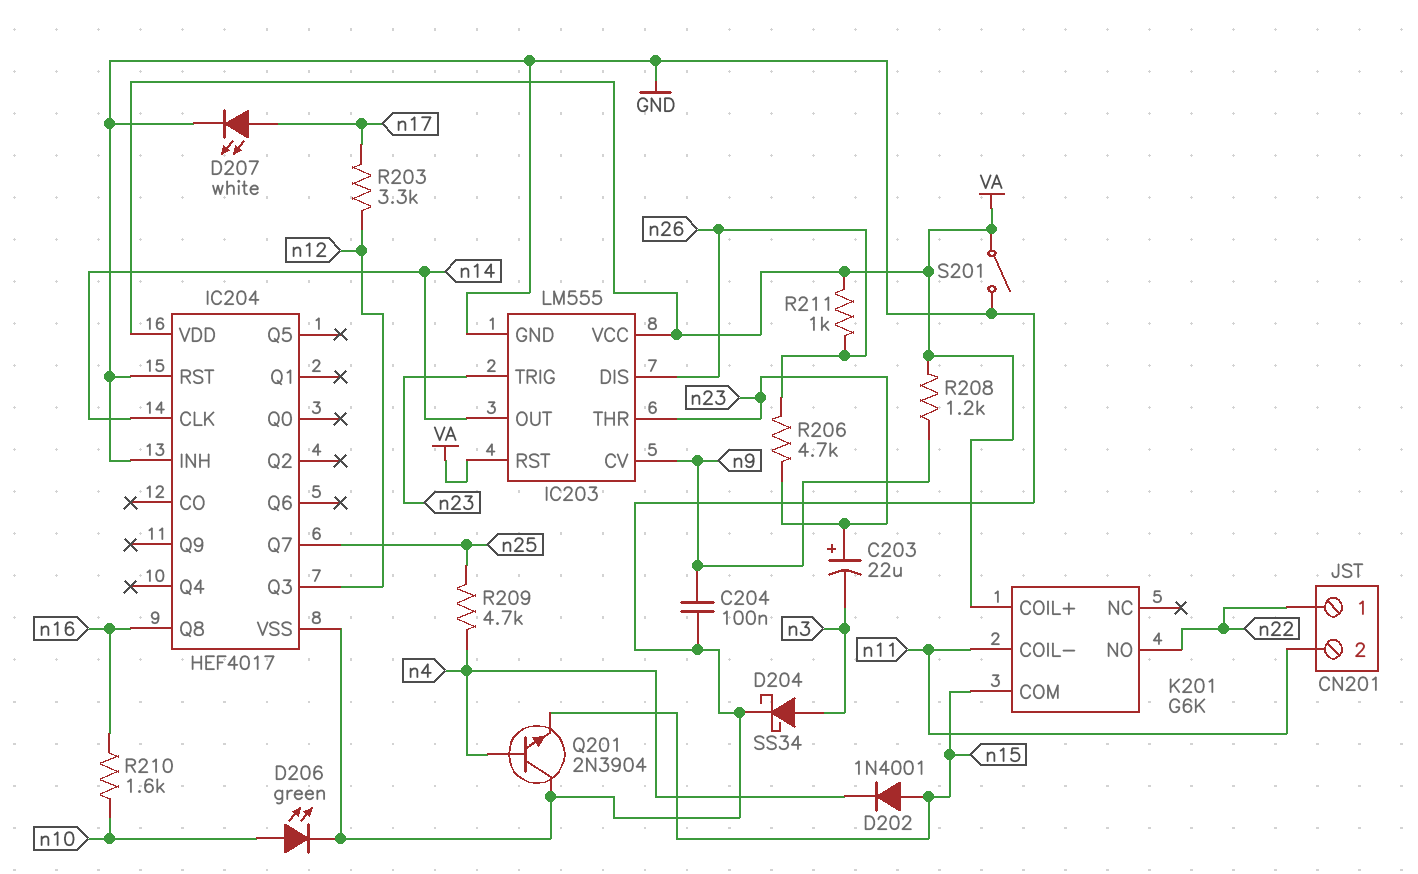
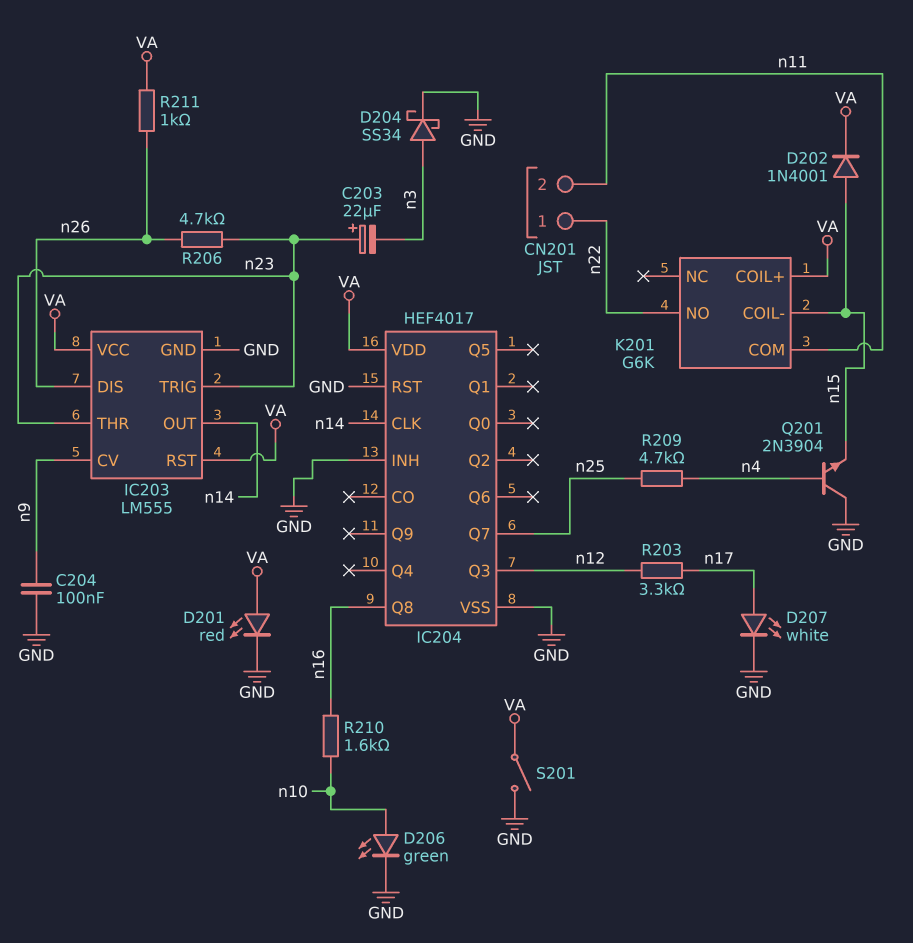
D201: none -> LED red (A VA, K GND)
D202: diode 1N4001 (A n15, K n4) -> diode 1N4001 (A n15, K VA)
K201 pin COIL-: n11 -> n15
K201 pin COM: n15 -> n11
R208: 1.2k (VA, n9) -> none

